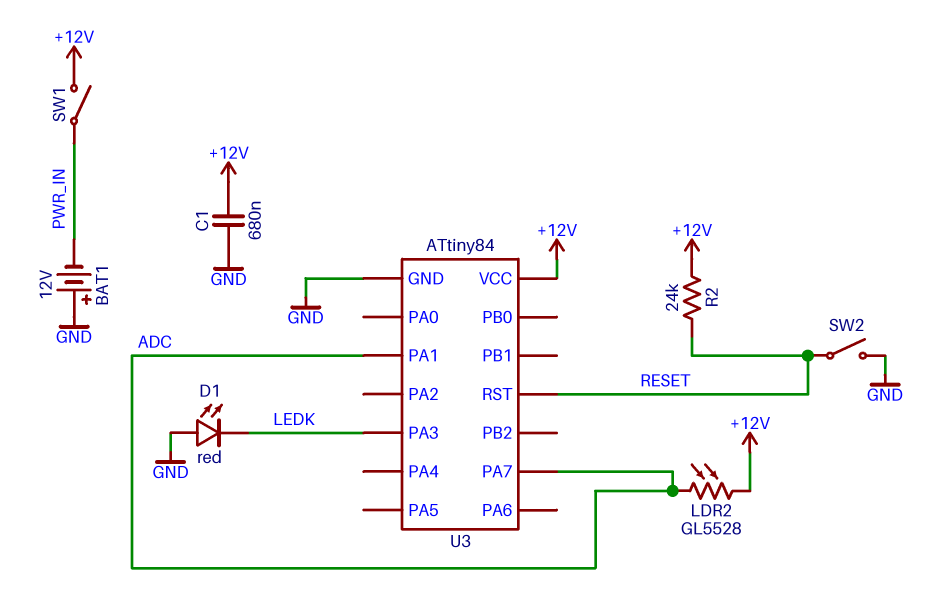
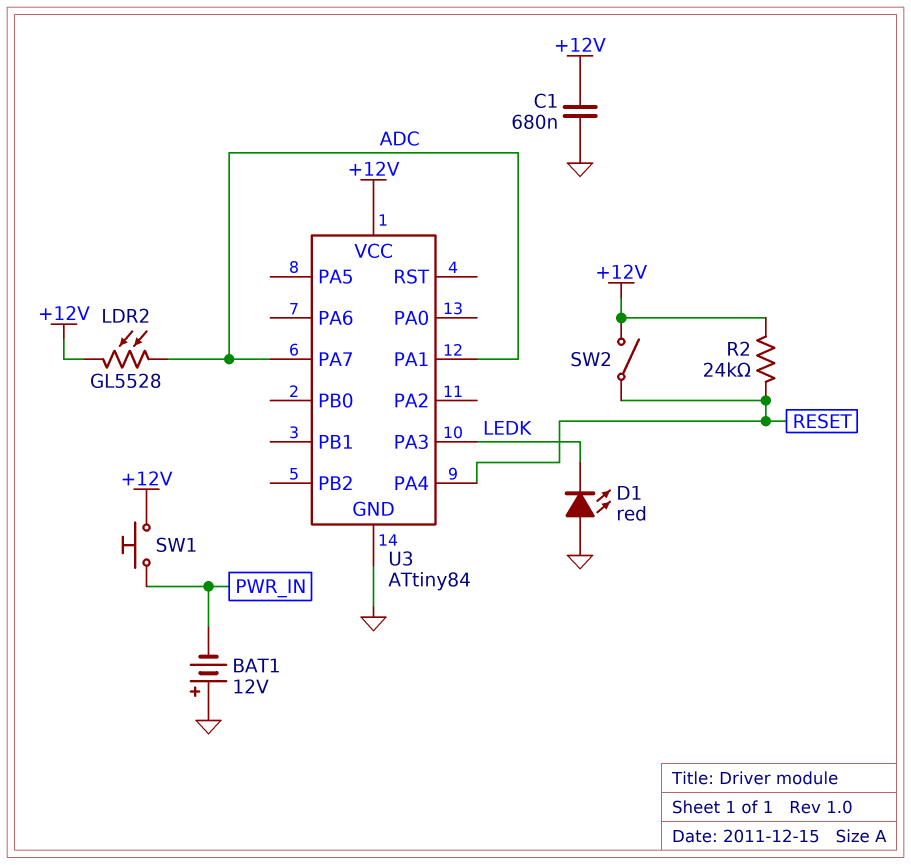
SW1: switch (+12V, PWR_IN) -> button (+12V, PWR_IN)
SW2: switch (GND, RESET) -> switch (+12V, RESET)
U3 pin PA4: none -> RESET
U3 pin RST: RESET -> none

